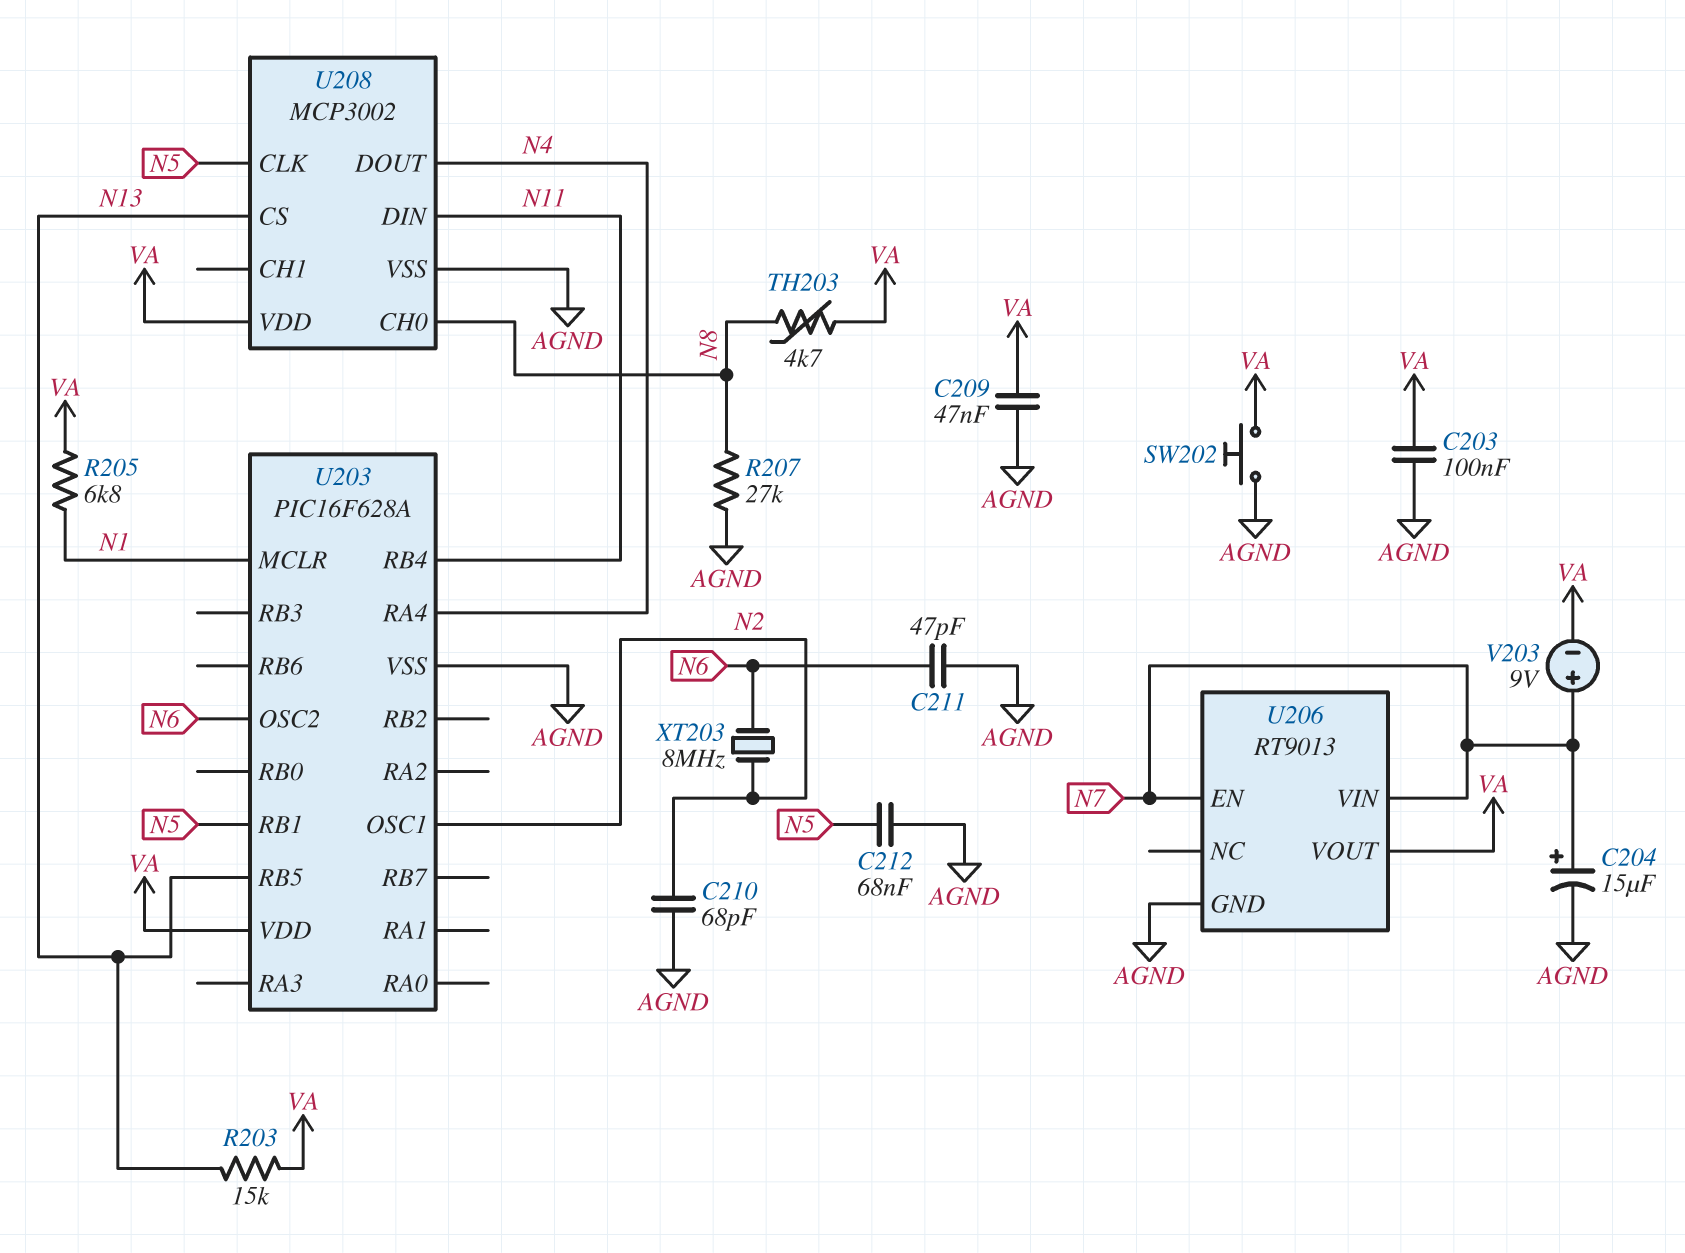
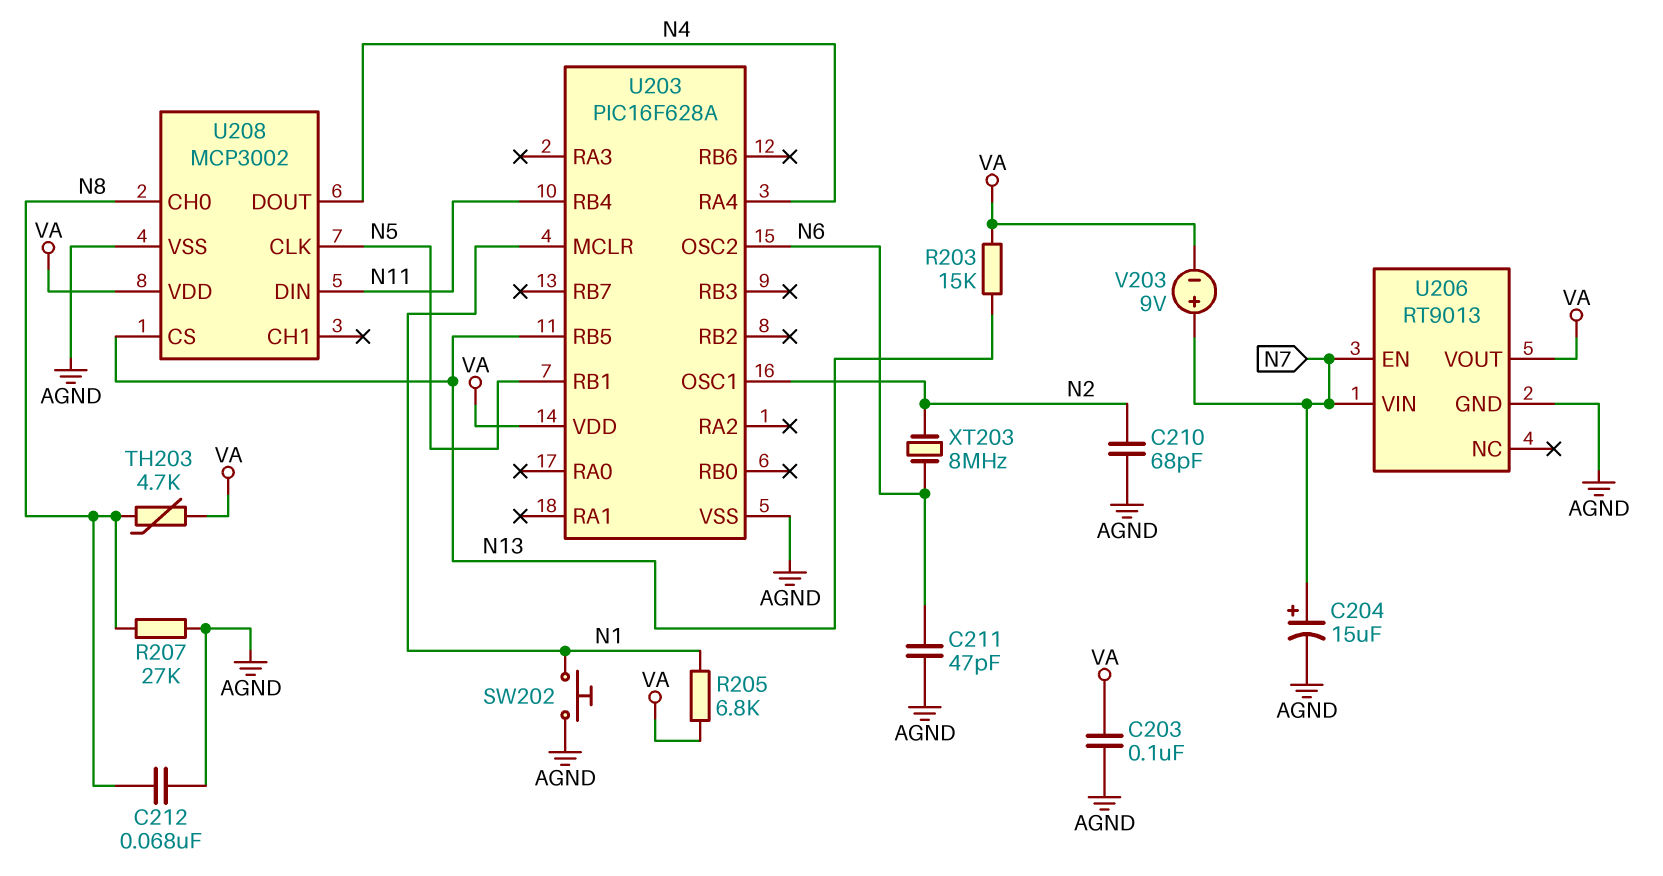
C209: 47nF (AGND, VA) -> none
C212: 68nF (AGND, N5) -> 68nF (AGND, N8)
SW202: button (AGND, VA) -> button (AGND, N1)

